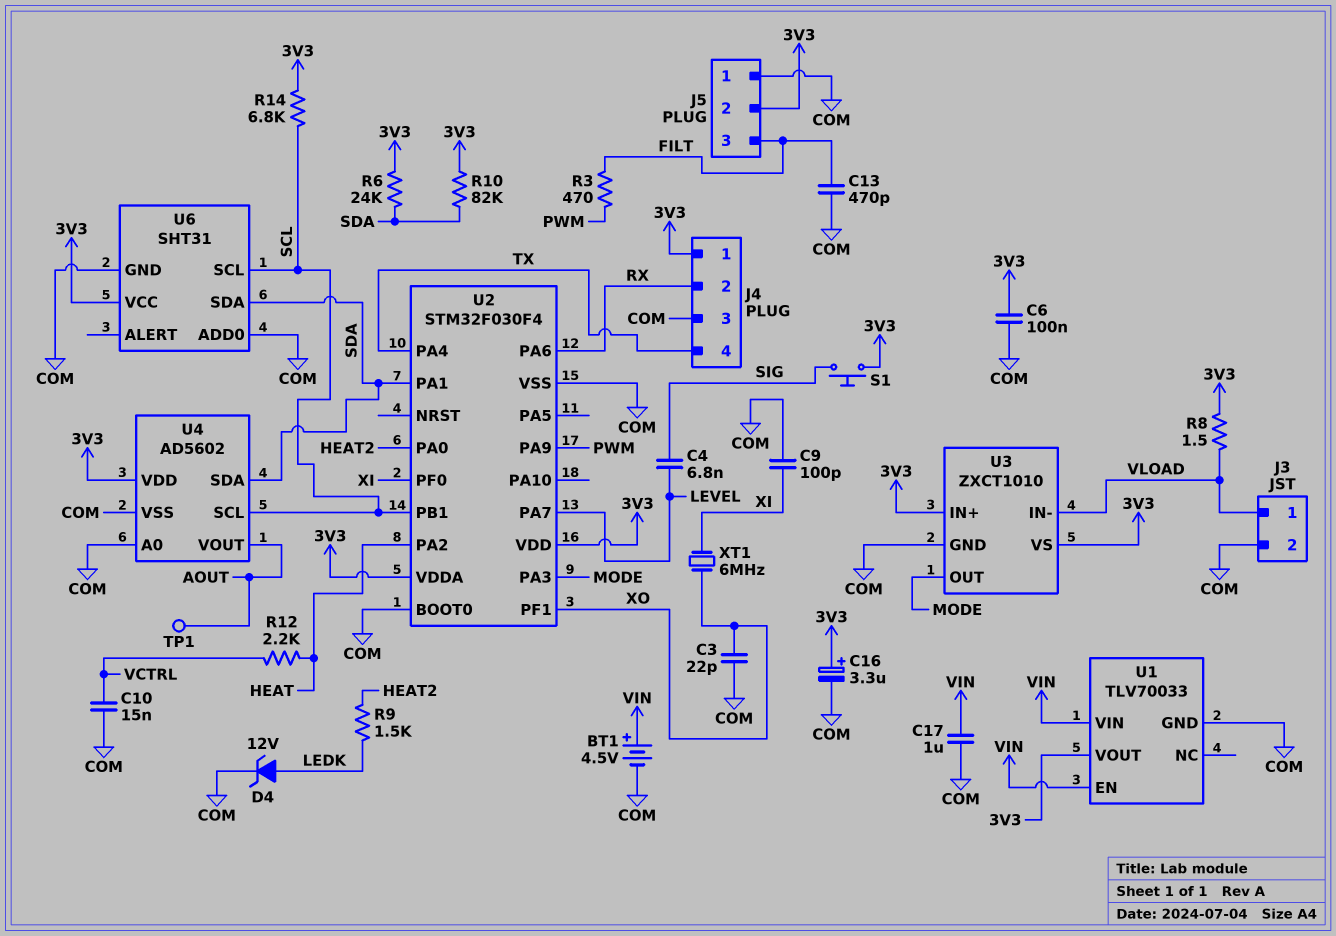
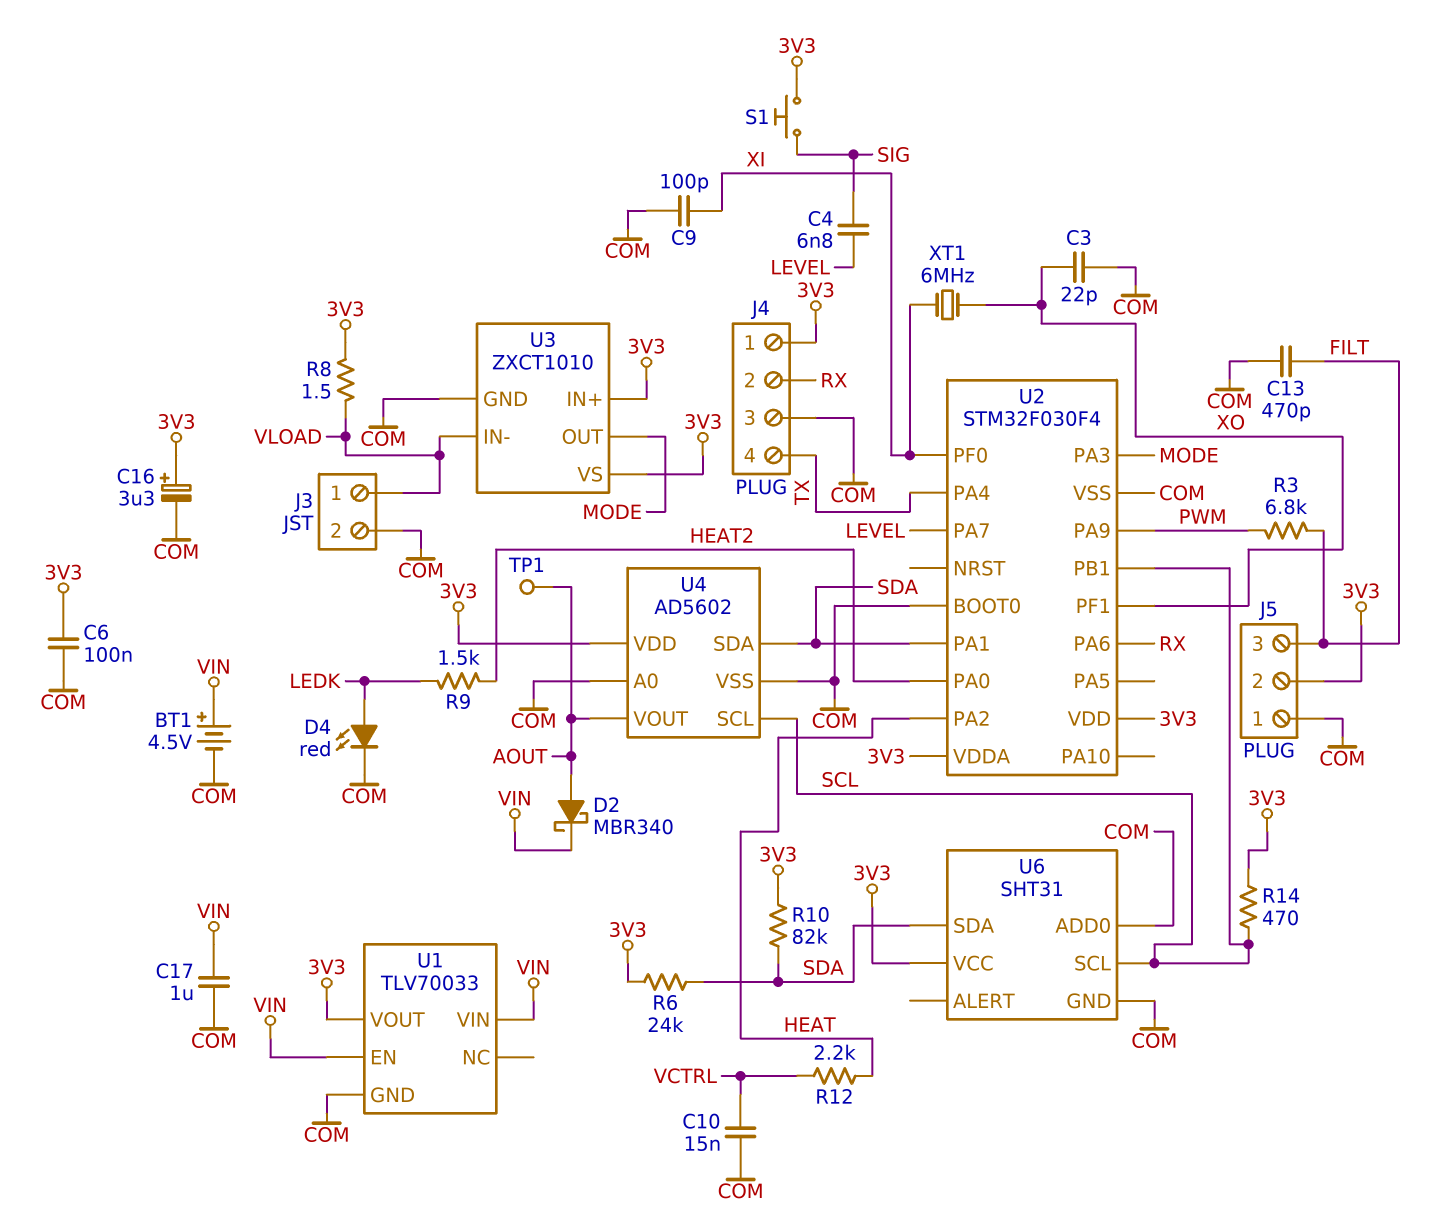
D2: none -> schottky MBR340 (A AOUT, K VIN)
D4: zener 12V (A LEDK, K COM) -> LED red (A LEDK, K COM)
R3: 470 (FILT, PWM) -> 6.8k (FILT, PWM)
R14: 6.8k (3V3, SCL) -> 470 (3V3, SCL)

